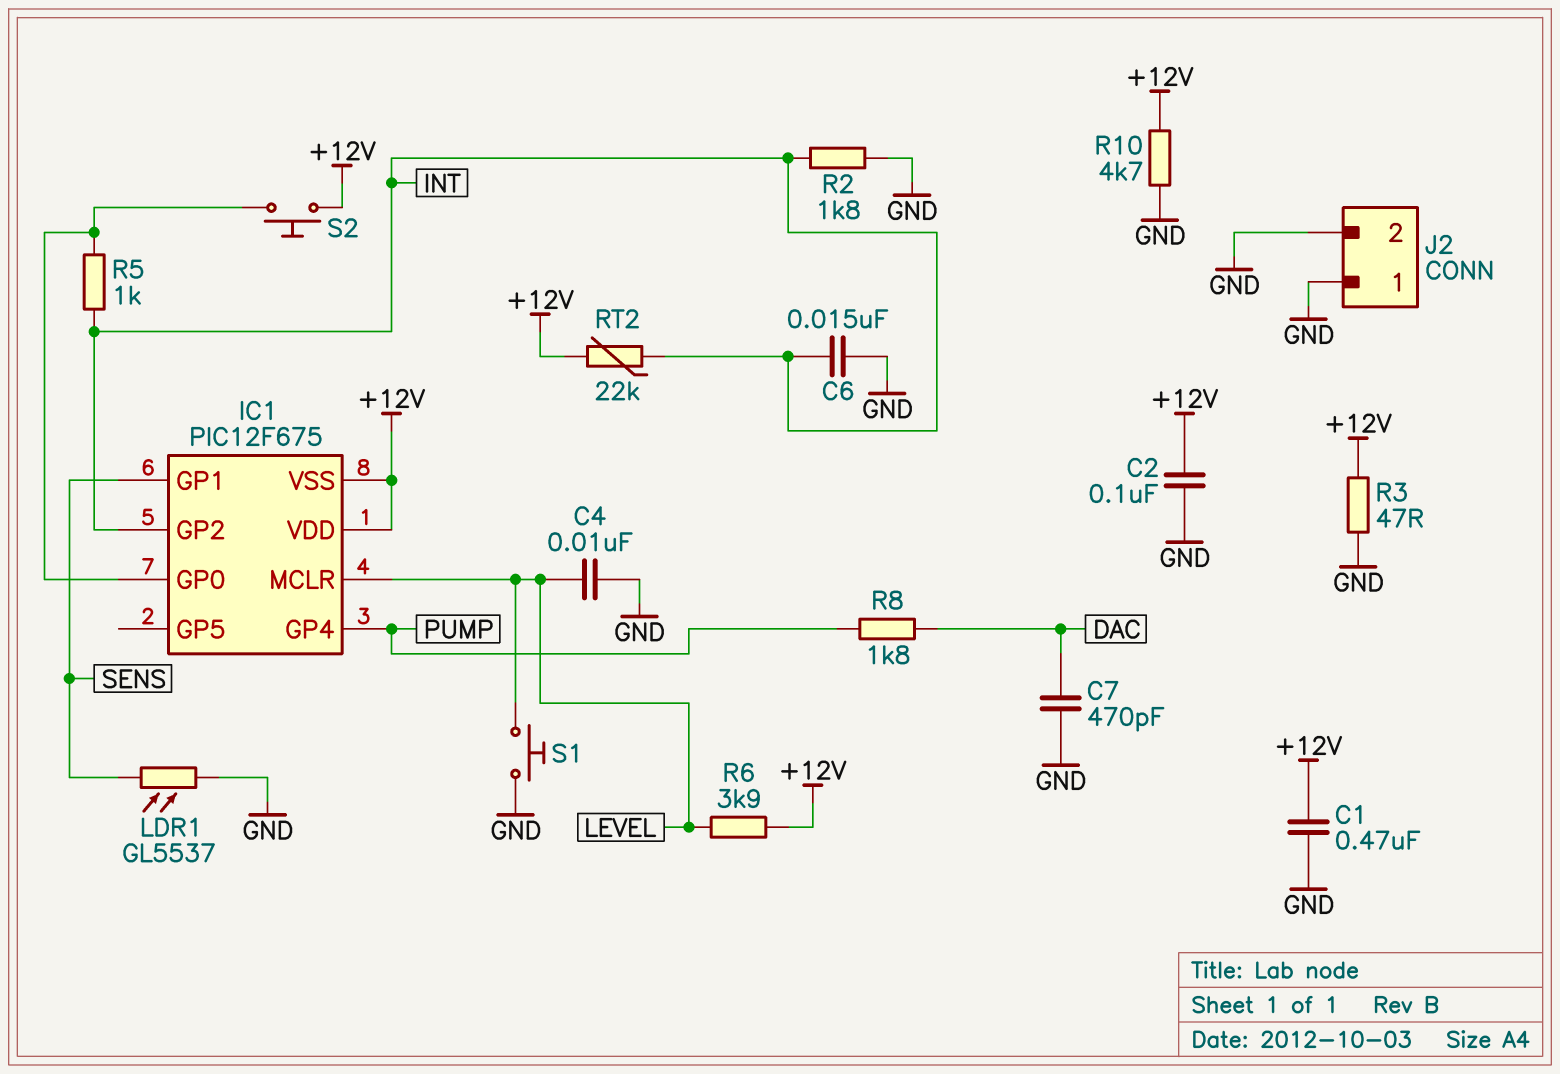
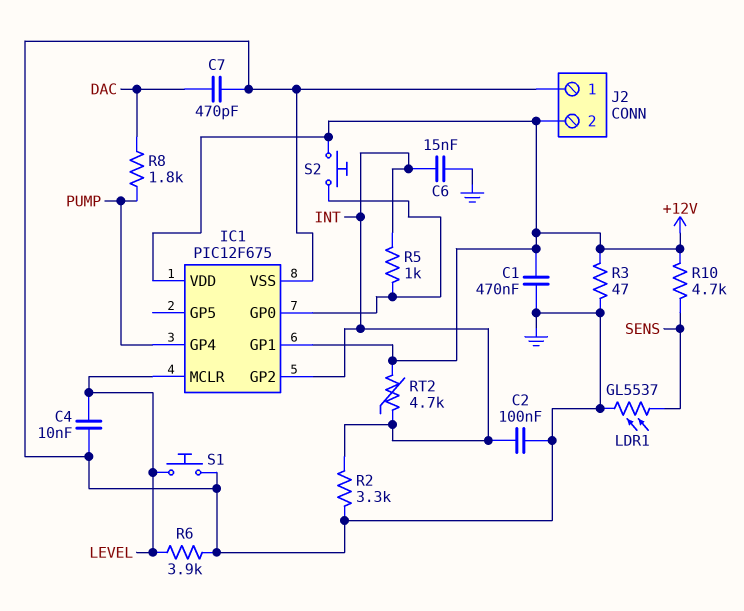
C2: 100nF (+12V, GND) -> 100nF (GND, INT)
IC1 pin GP1: SENS -> +12V
IC1 pin VSS: +12V -> GND
J2 pin 2: GND -> +12V
R2: 1.8k (GND, INT) -> 3.3k (GND, INT)
R6: 3.9k (+12V, LEVEL) -> 3.9k (GND, LEVEL)
R10: 4.7k (+12V, GND) -> 4.7k (+12V, SENS)
RT2: 22k (+12V, INT) -> 4.7k (+12V, INT)

